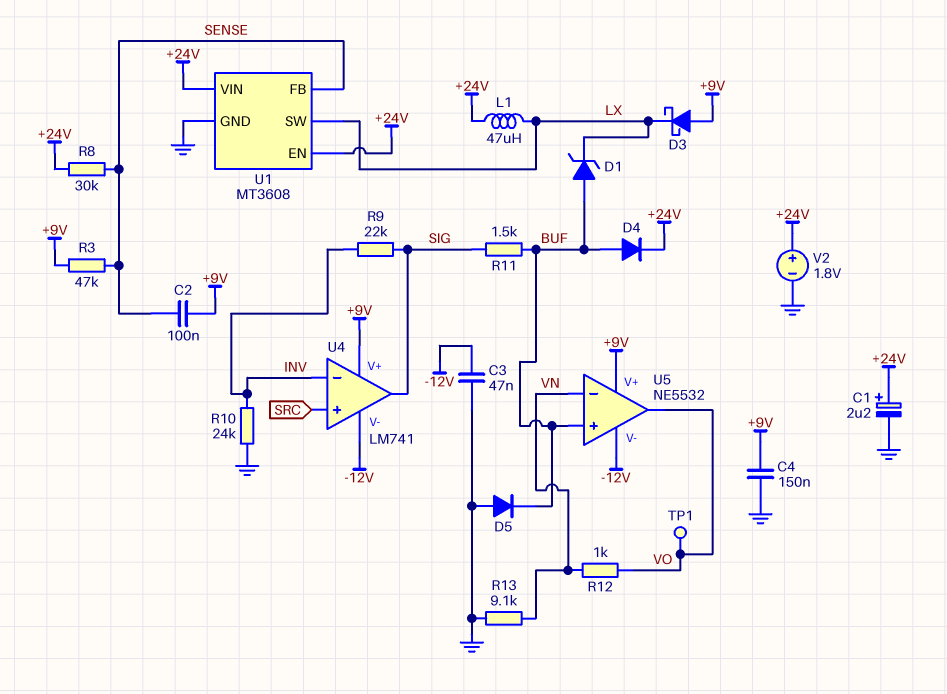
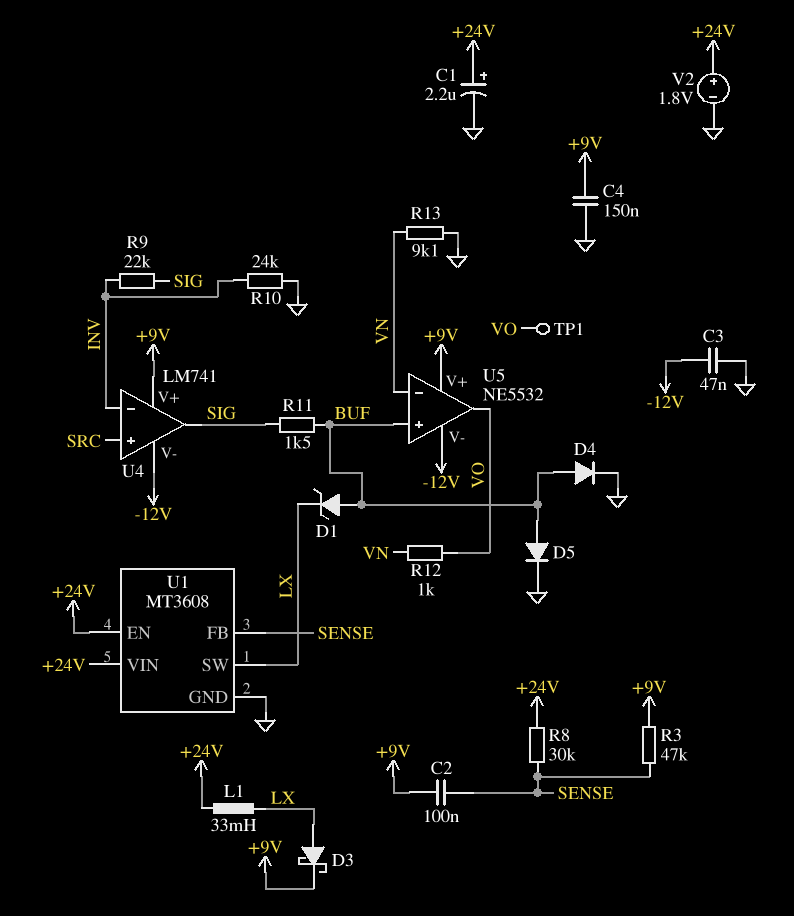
D3: schottky (A +9V, K LX) -> schottky (A LX, K +9V)
D4: diode (A BUF, K +24V) -> diode (A BUF, K GND)
D5: diode (A GND, K BUF) -> diode (A BUF, K GND)
L1: 47uH (+24V, LX) -> 33mH (+24V, LX)

